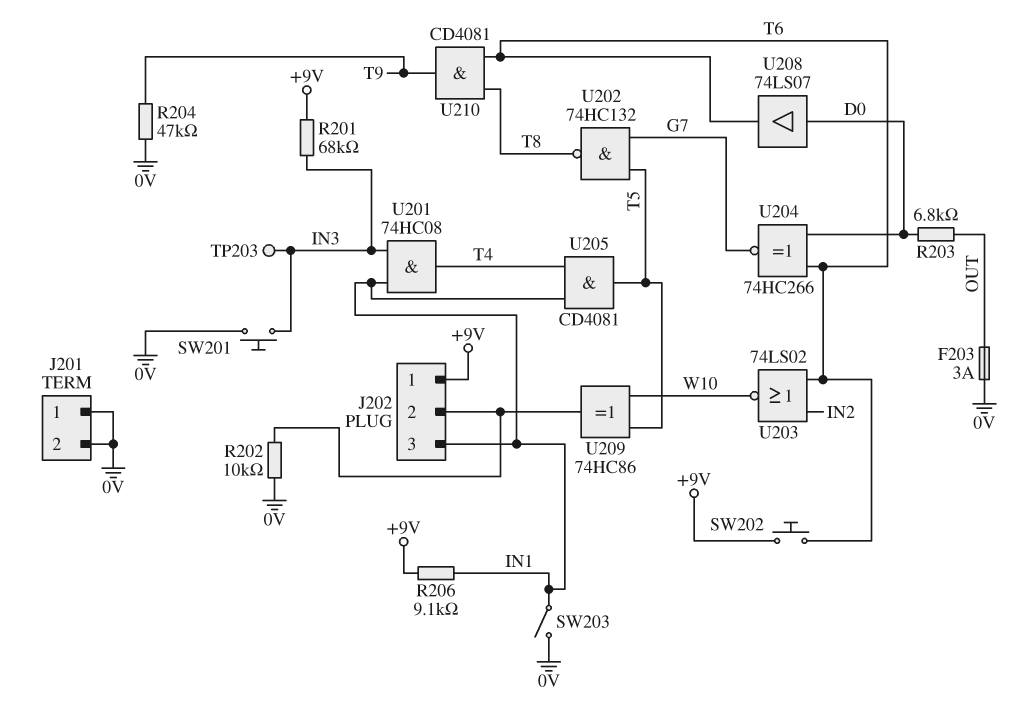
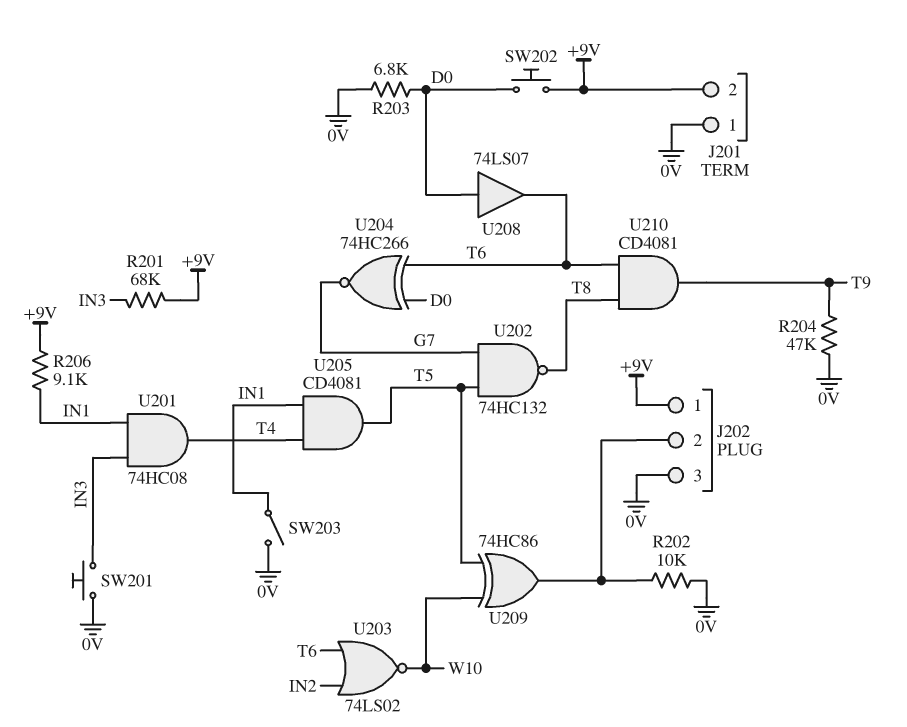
F203: 3A (0V, OUT) -> none
J201 pin 2: 0V -> +9V
J202 pin 3: IN1 -> 0V
R203: 6.8k (D0, OUT) -> 6.8k (0V, D0)
SW202: button (+9V, T6) -> button (+9V, D0)
TP203: test point (IN3) -> none

